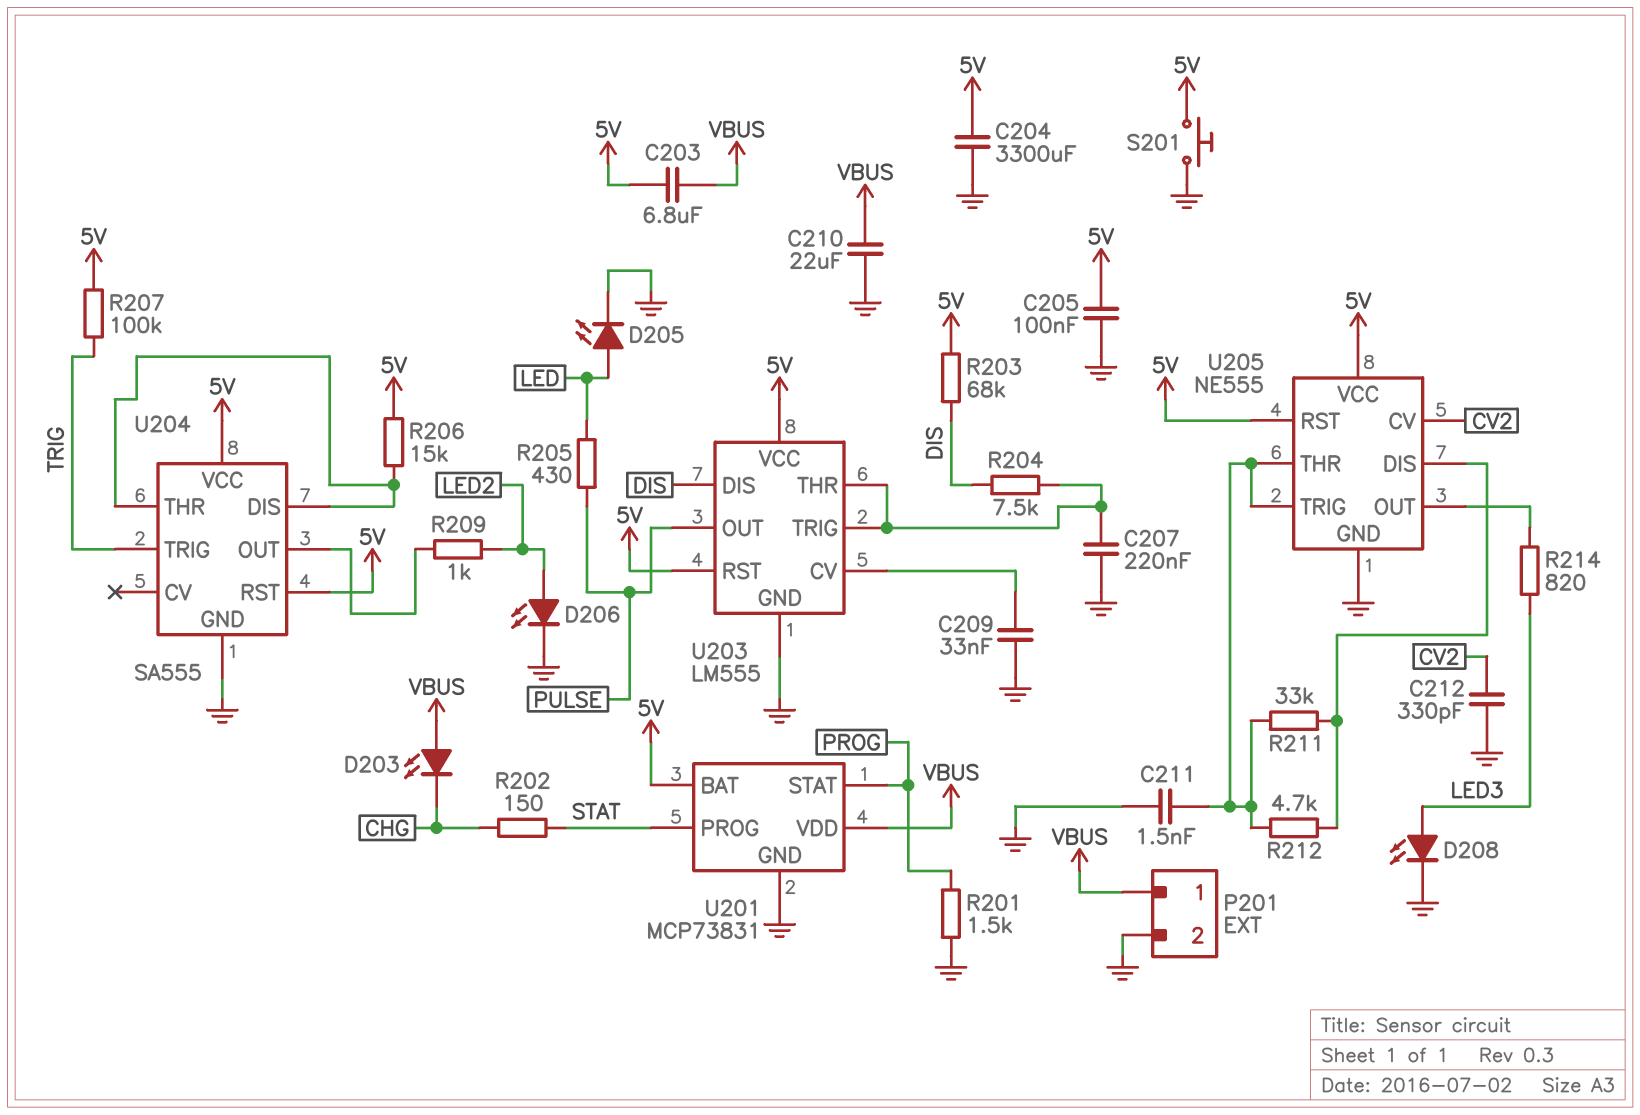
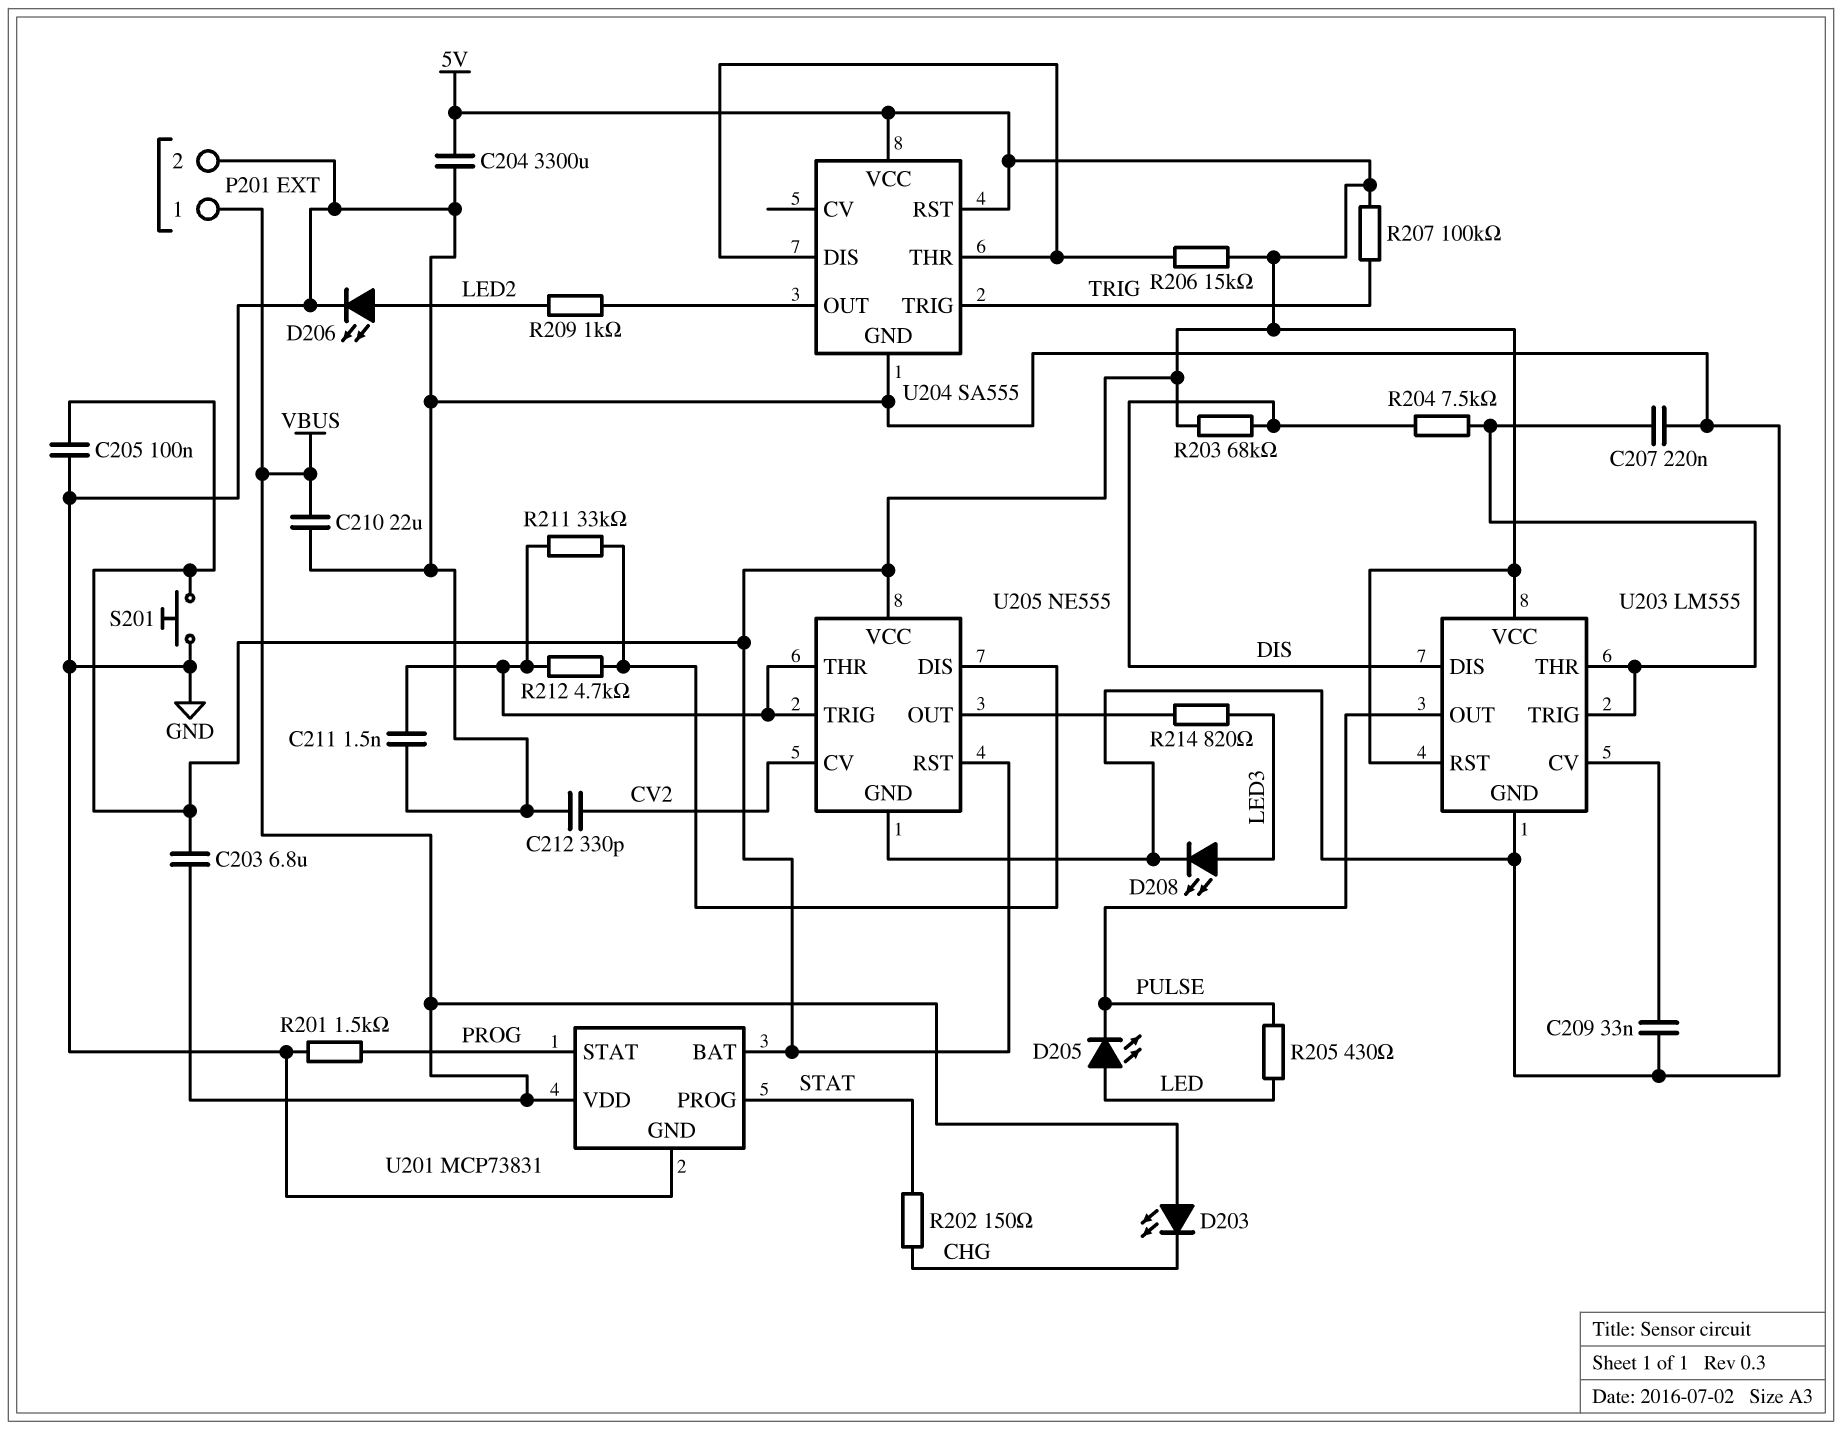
D205: LED (A LED, K GND) -> LED (A LED, K PULSE)

